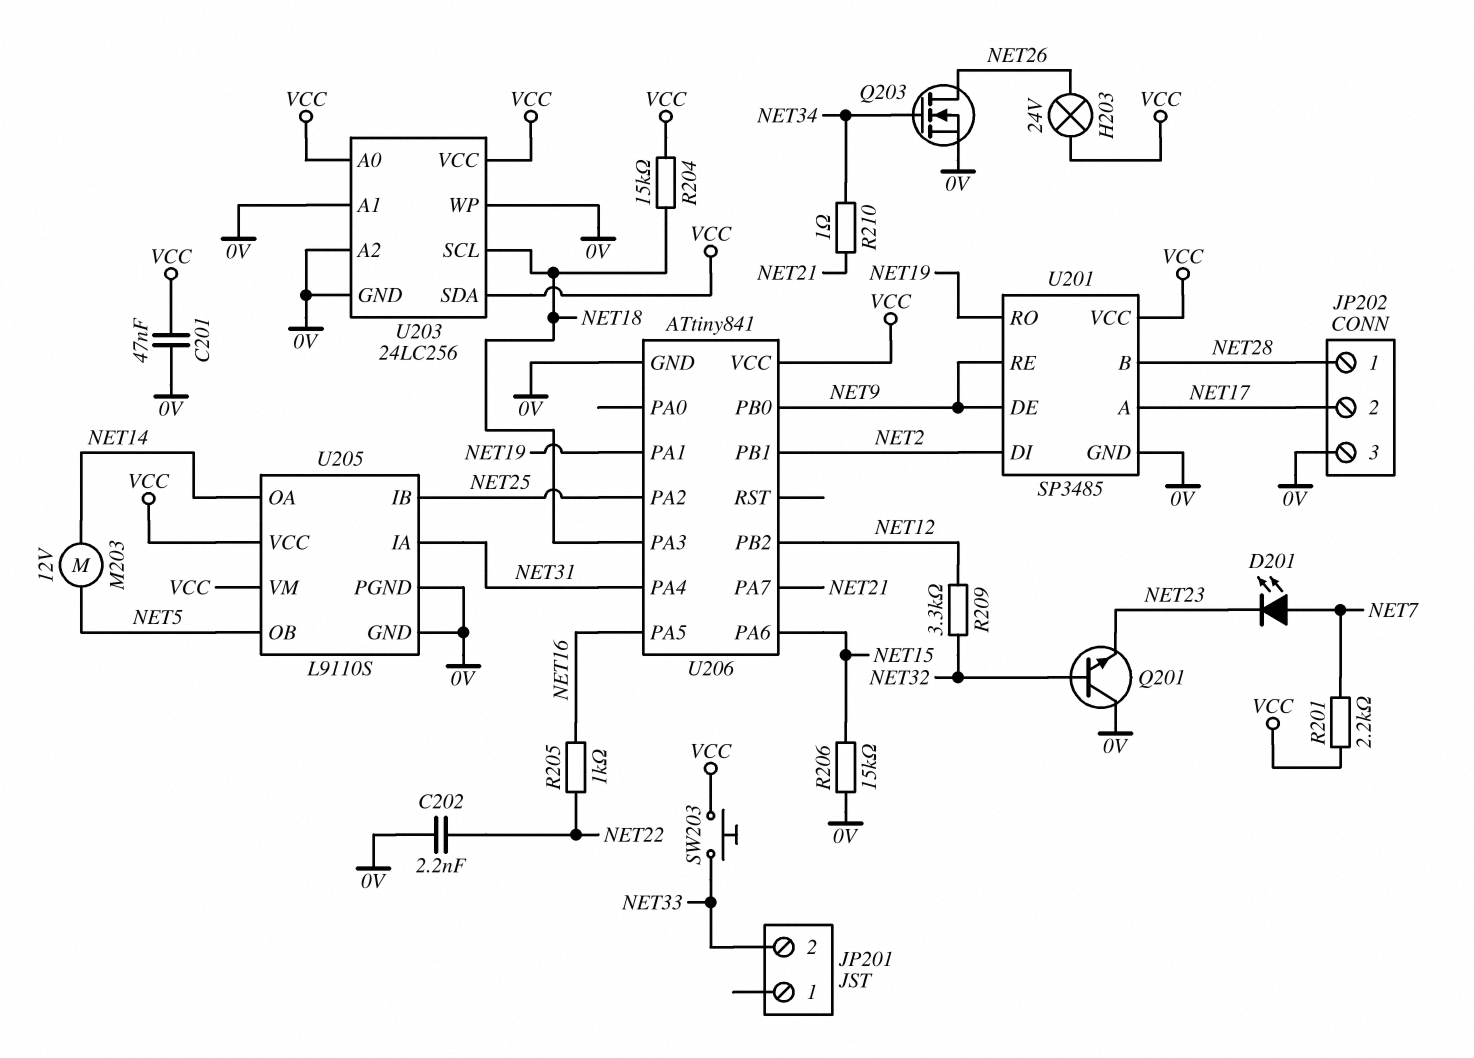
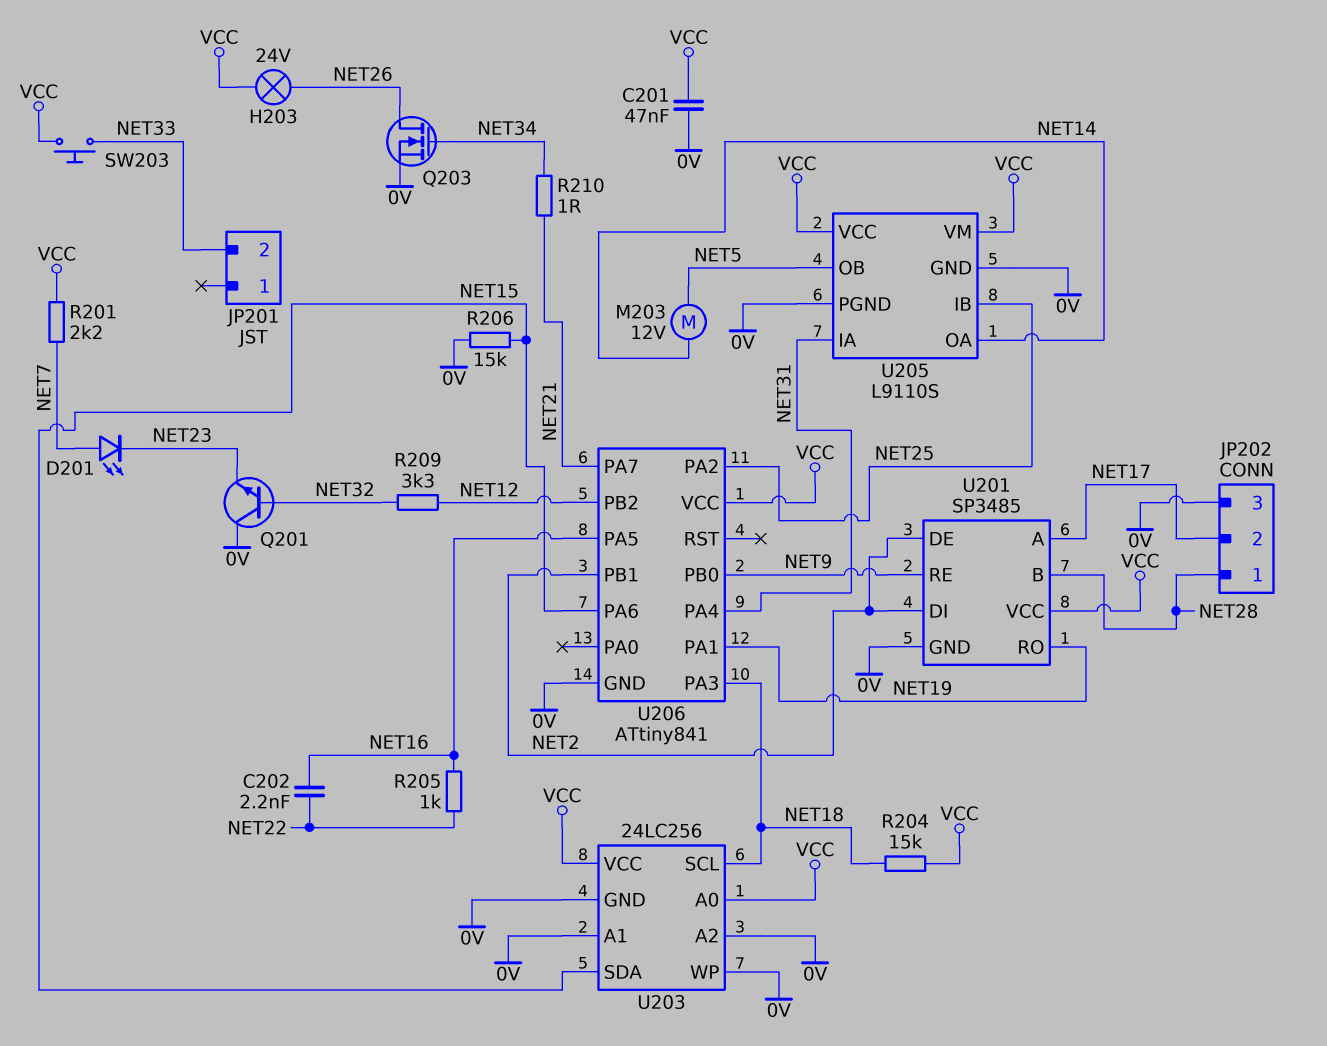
C202: 2.2nF (0V, NET22) -> 2.2nF (NET16, NET22)
U201 pin DE: NET9 -> NET2
U203 pin SDA: VCC -> NET15

